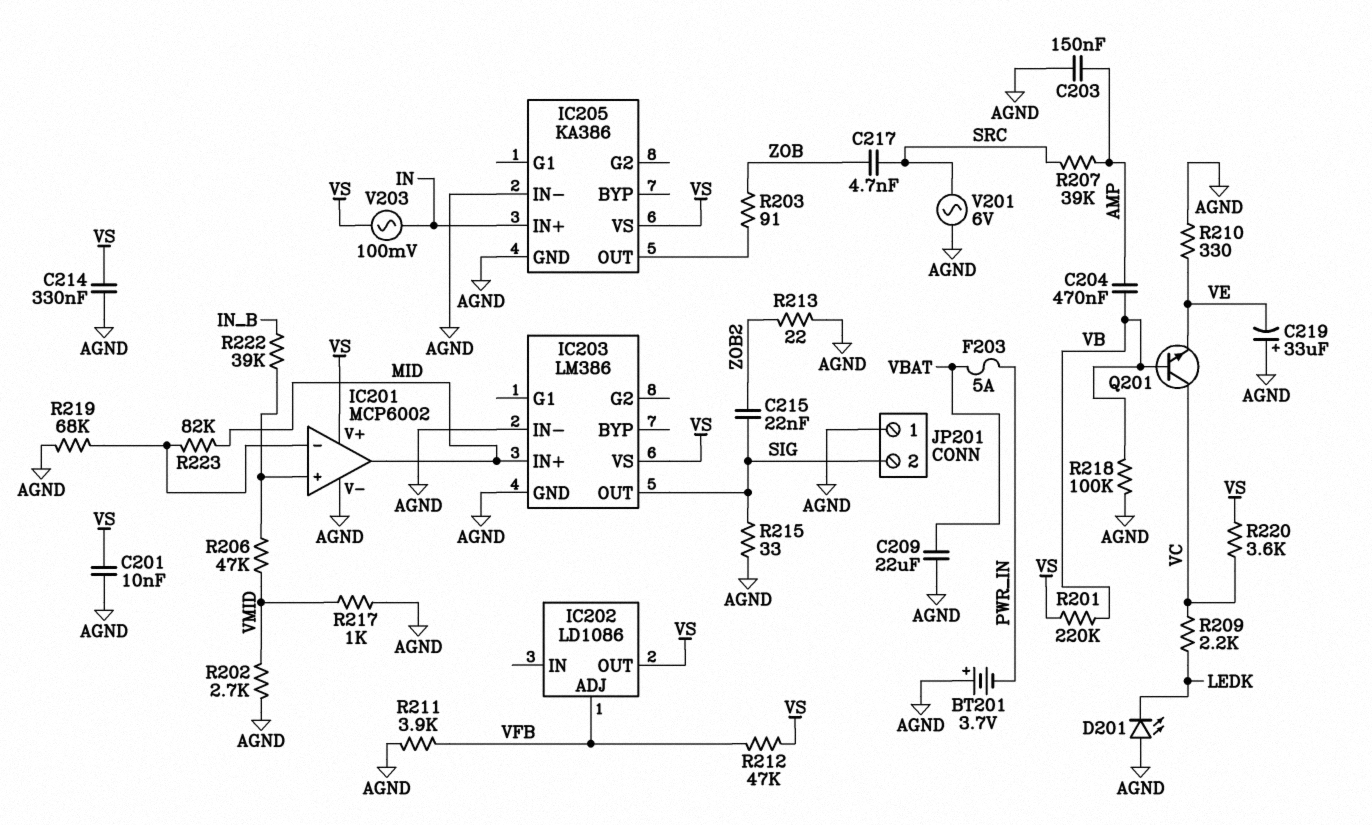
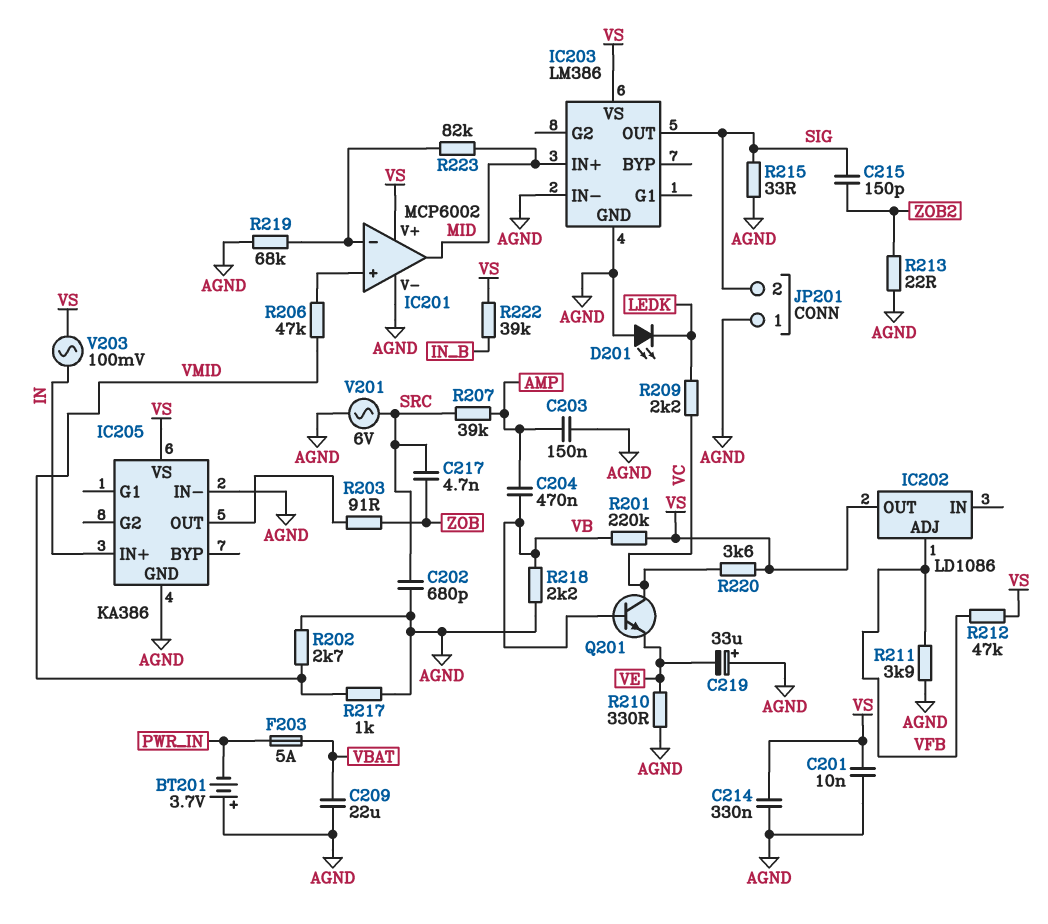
C202: none -> 680pF (AGND, SRC)
C215: 22nF (SIG, ZOB2) -> 150pF (SIG, ZOB2)
R218: 100k (AGND, VB) -> 2.2k (AGND, VB)
R222: 39k (IC201/in+, IN_B) -> 39k (IN_B, VS)

